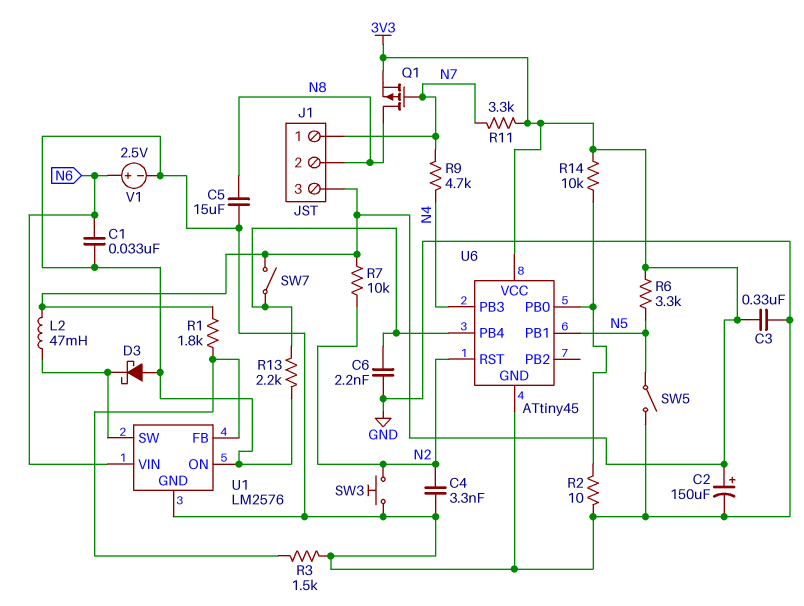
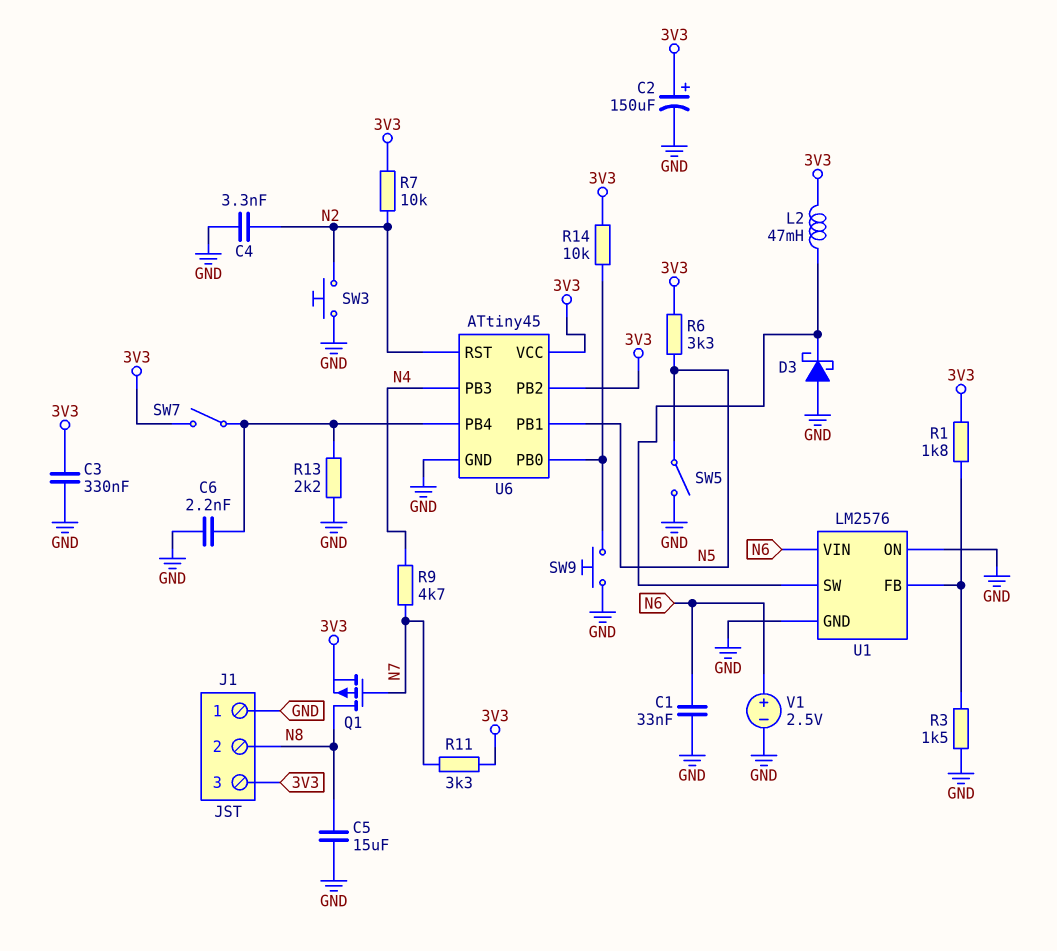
J1 pin 1: N7 -> GND
R2: 10 (GND, U6/PB0) -> none
SW9: none -> button (GND, U6/PB0)
U6 pin PB2: none -> 3V3

